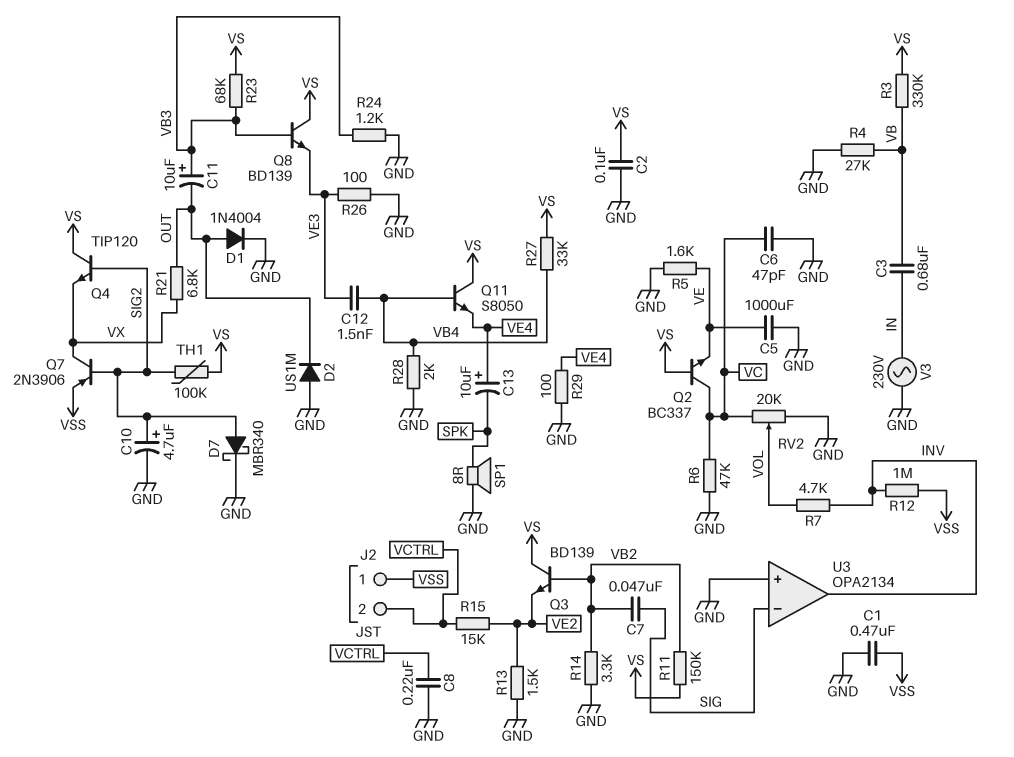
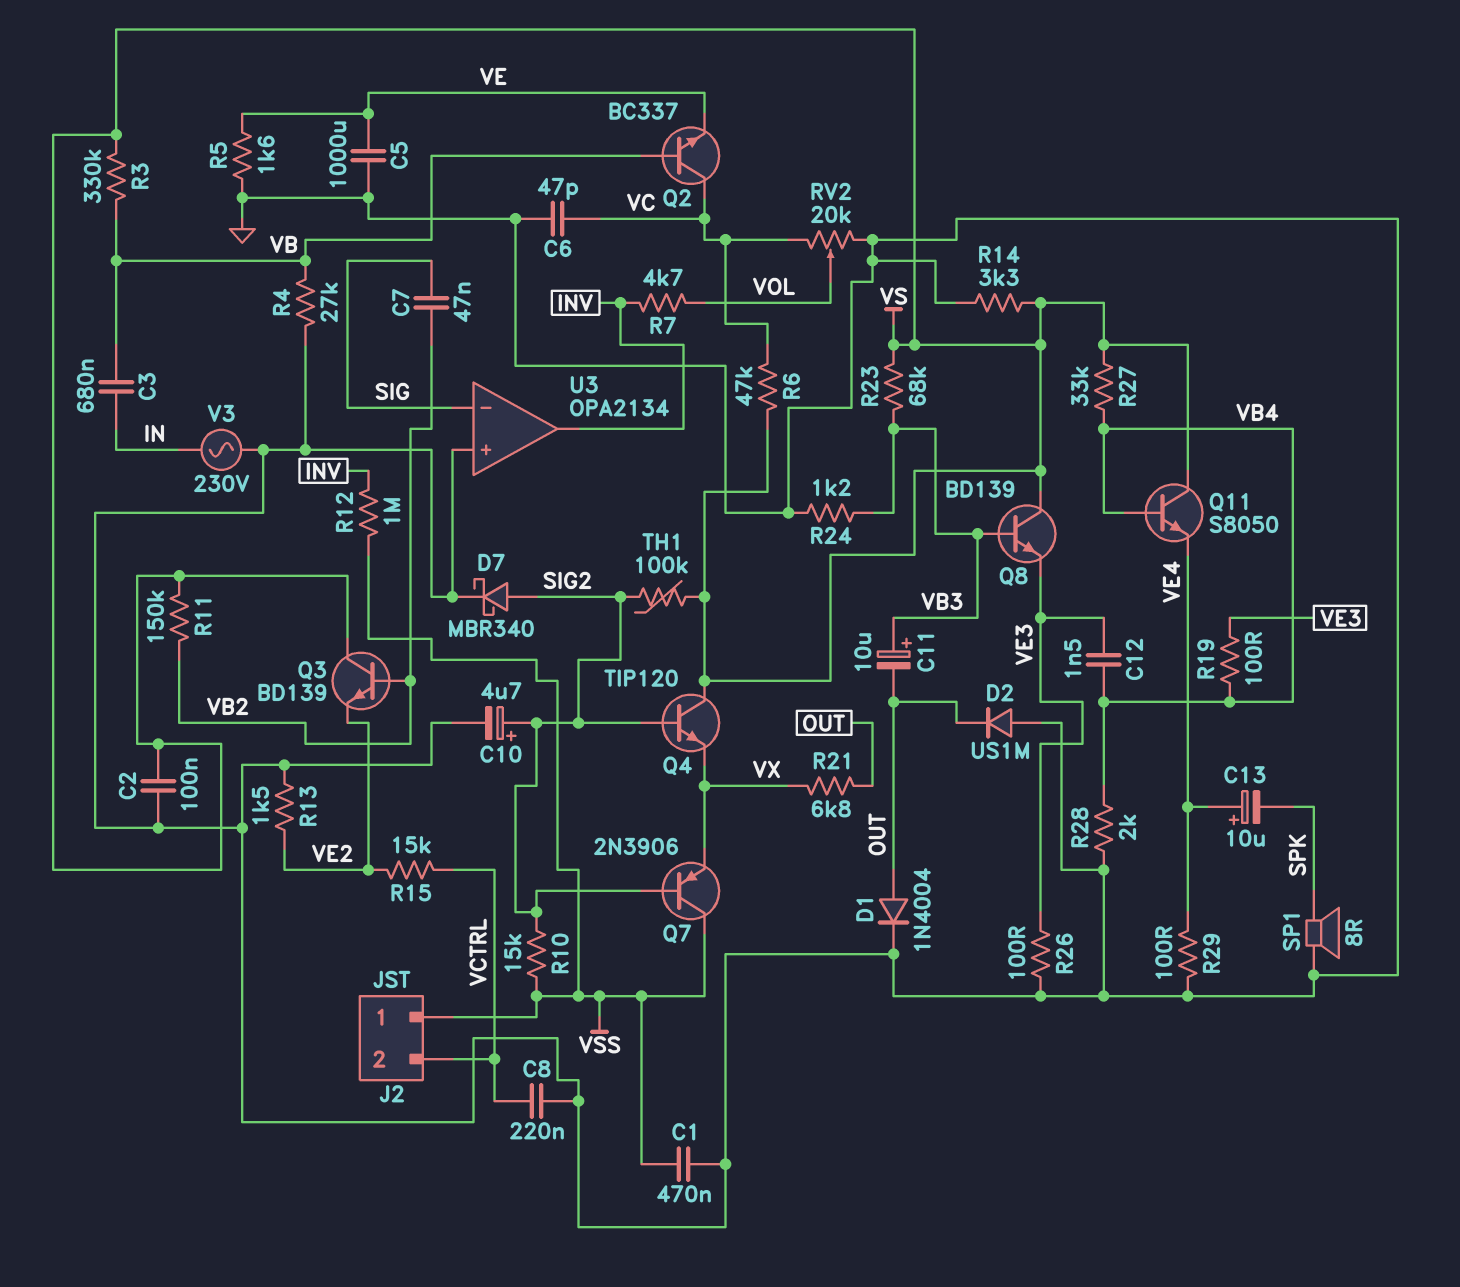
Q2: NPN BC337 (B VS, C VC, E VE) -> NPN BC337 (B VB, C VC, E VE)
Q7: PNP 2N3906 (B SIG2, C VX, E VSS) -> PNP 2N3906 (B SIG2, C VSS, E VX)
R6: 47k (GND, VC) -> 47k (VC, VS)
R10: none -> 15k (SIG2, VSS)
R14: 3.3k (GND, VB2) -> 3.3k (GND, VS)
R19: none -> 100 (VB4, VE3)

